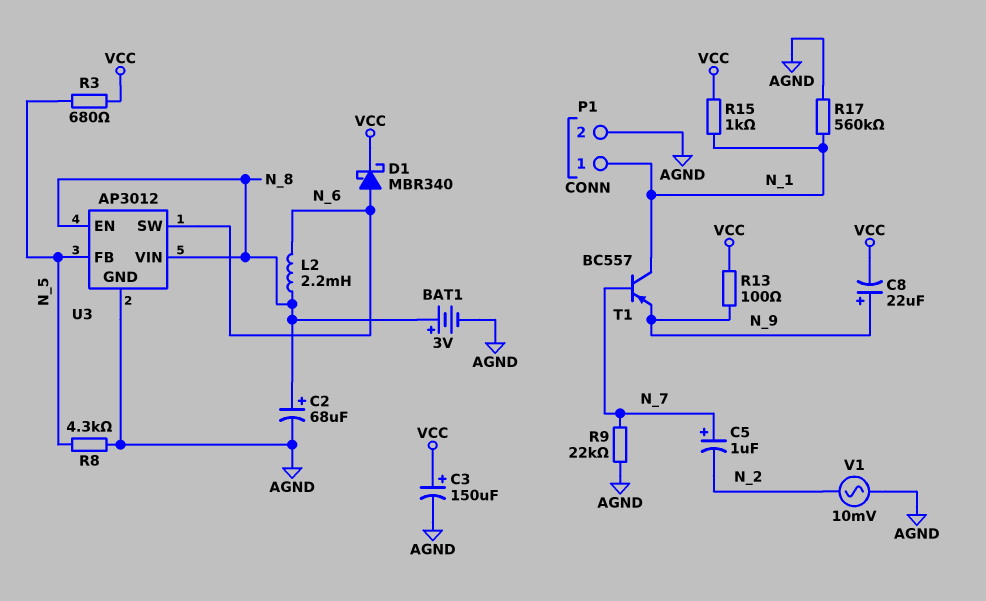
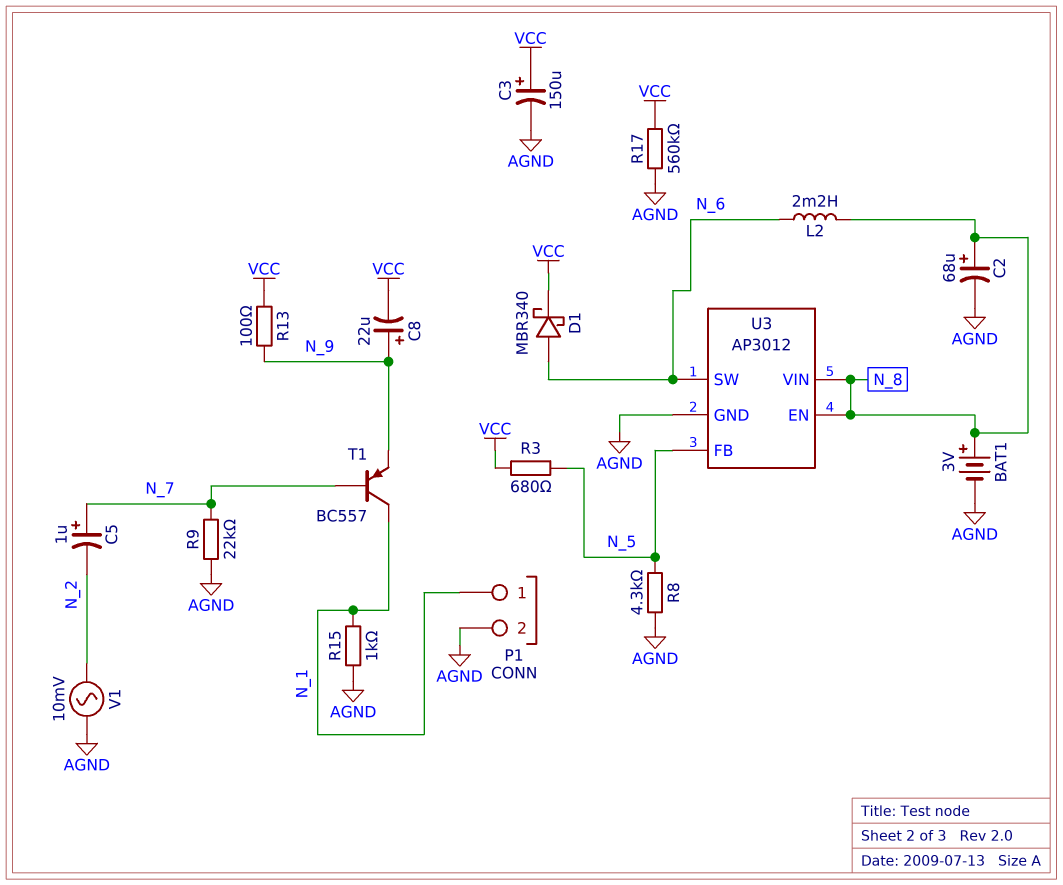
R15: 1k (N_1, VCC) -> 1k (AGND, N_1)
R17: 560k (AGND, N_1) -> 560k (AGND, VCC)

